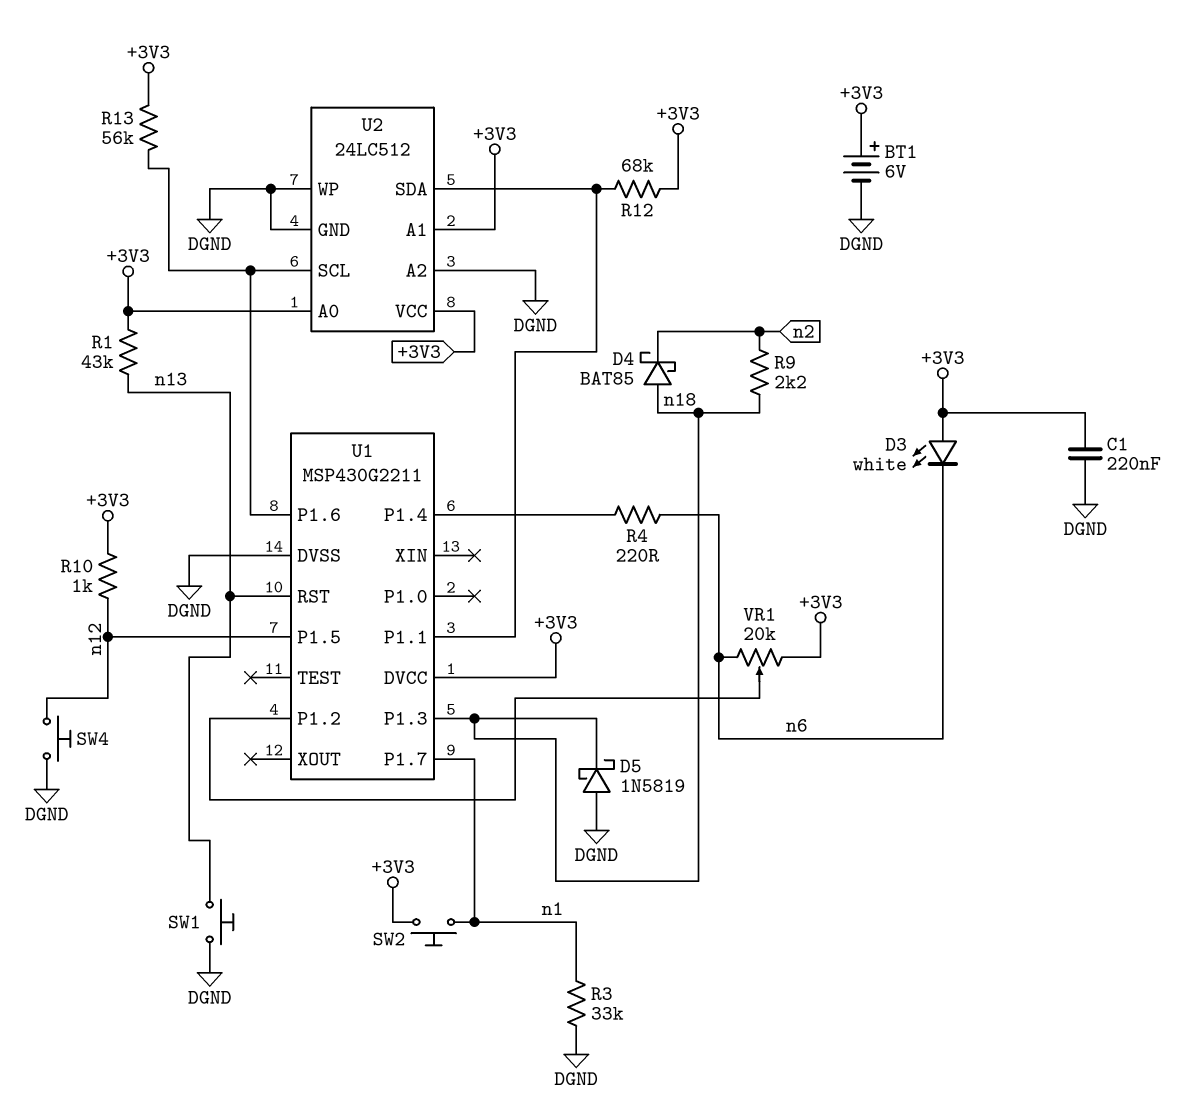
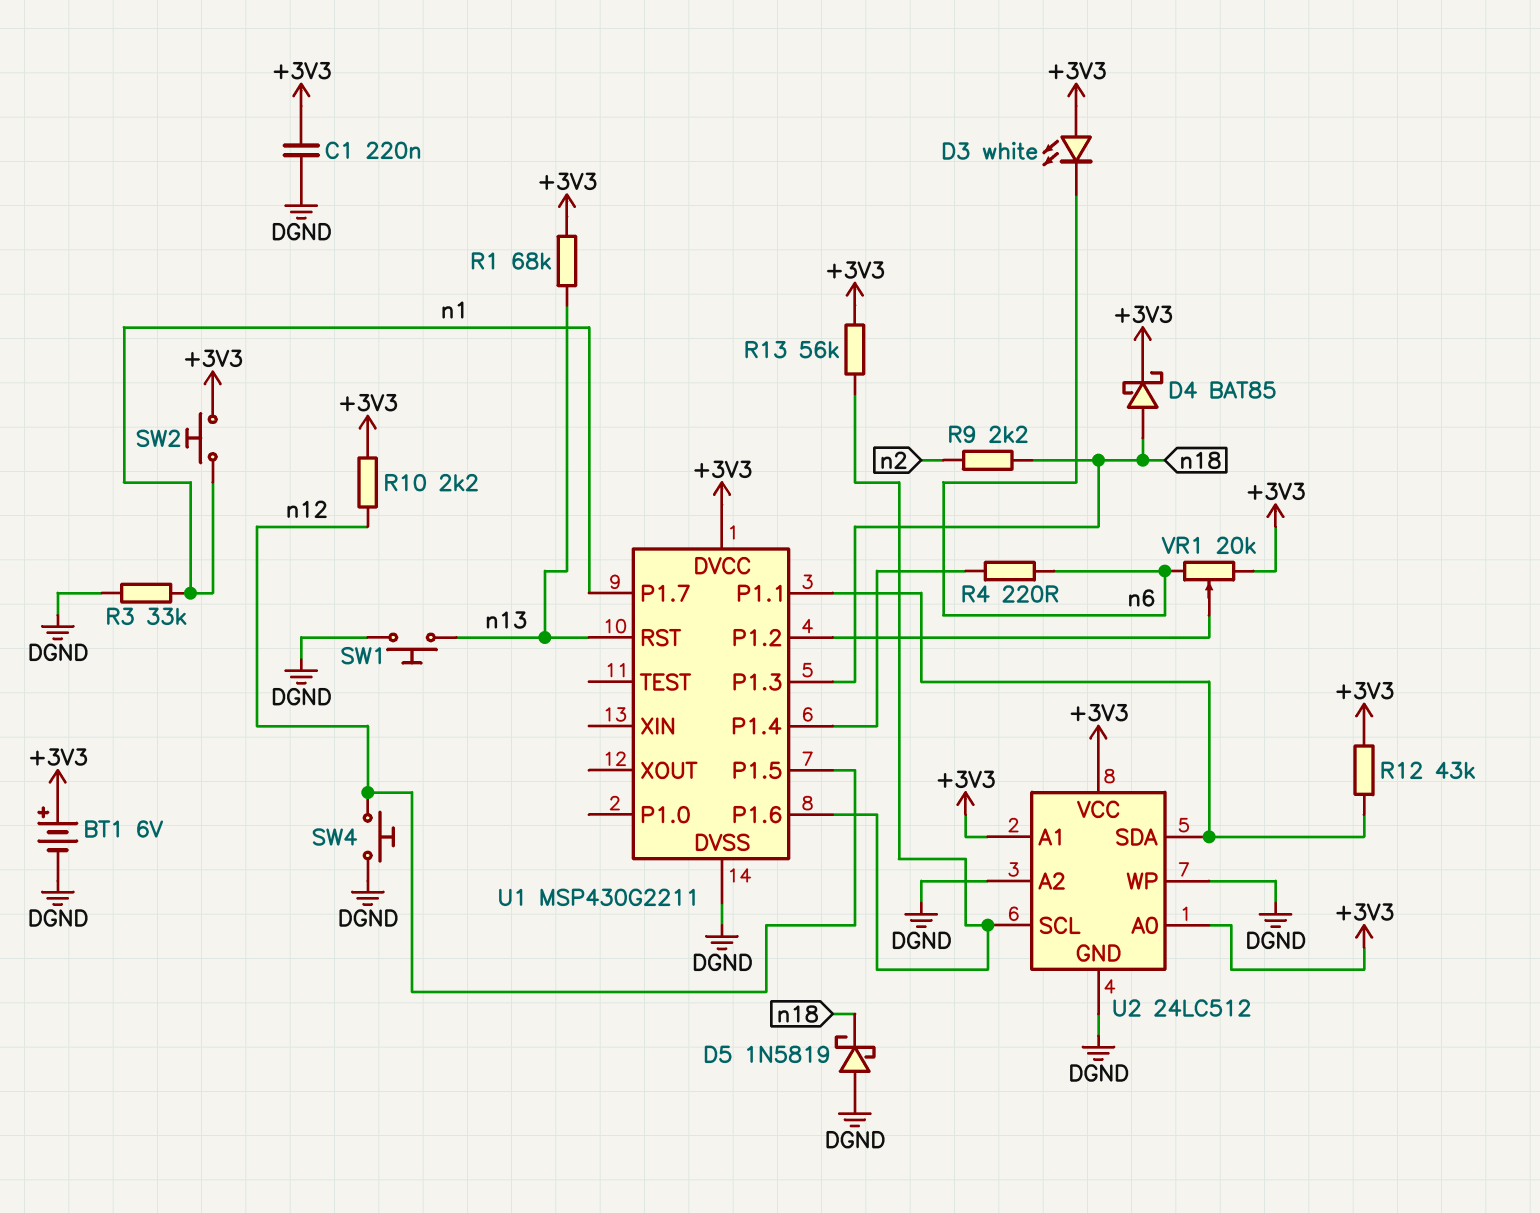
D4: schottky BAT85 (A n18, K n2) -> schottky BAT85 (A n18, K +3V3)
R1: 43k (+3V3, n13) -> 68k (+3V3, n13)
R10: 1k (+3V3, n12) -> 2.2k (+3V3, n12)
R12: 68k (+3V3, U1/P1.1) -> 43k (+3V3, U1/P1.1)

